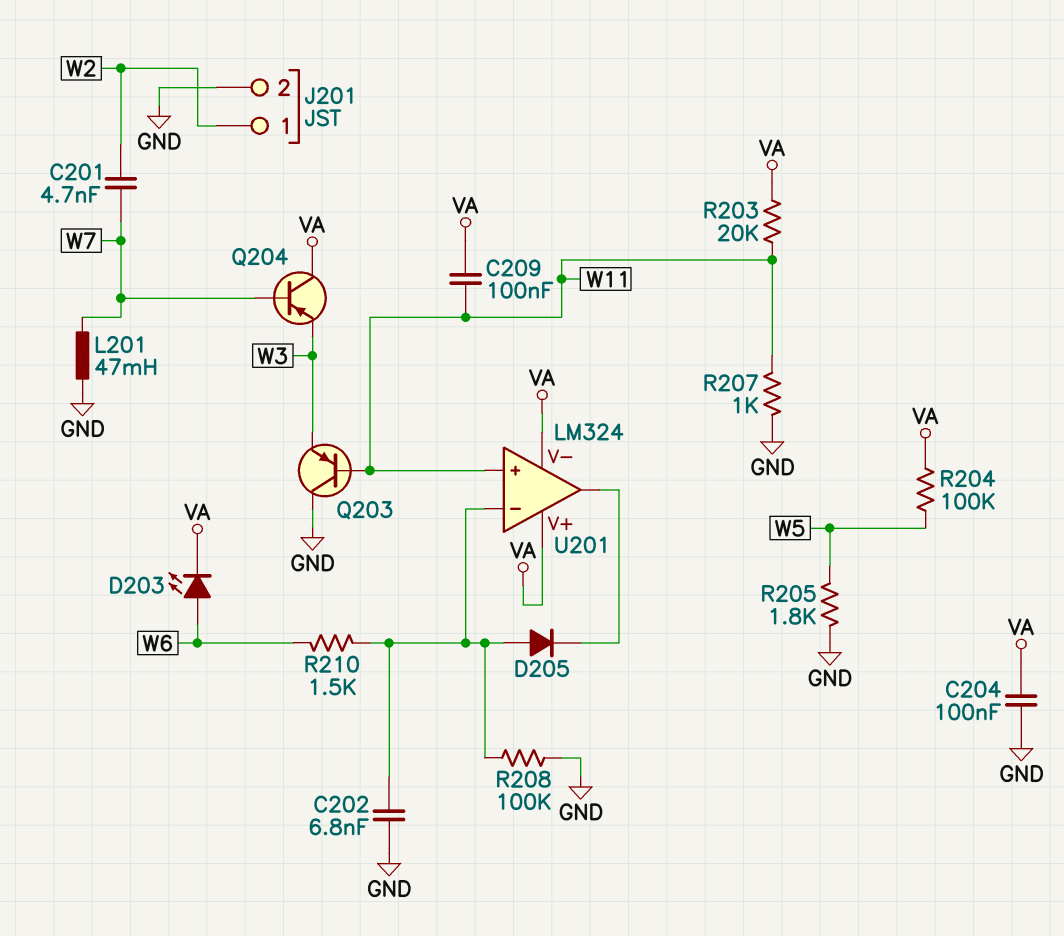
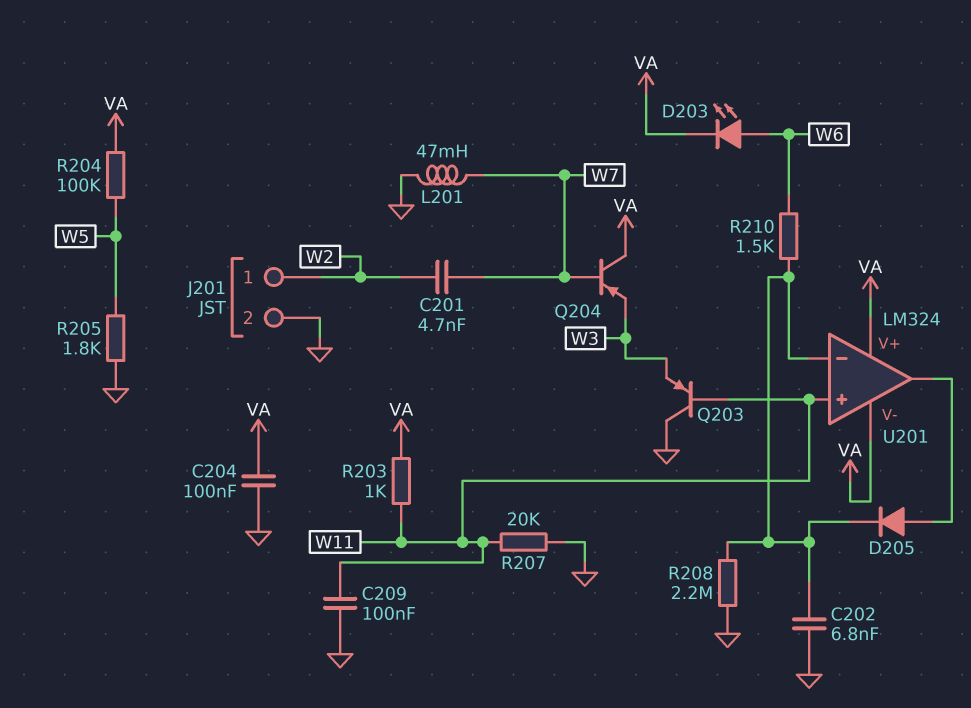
C209: 100nF (VA, W11) -> 100nF (GND, W11)
D205: diode (A U201/in-, K U201/out) -> diode (A U201/out, K U201/in-)
R203: 20k (VA, W11) -> 1k (VA, W11)
R207: 1k (GND, W11) -> 20k (GND, W11)
R208: 100k (GND, U201/in-) -> 2.2M (GND, U201/in-)

